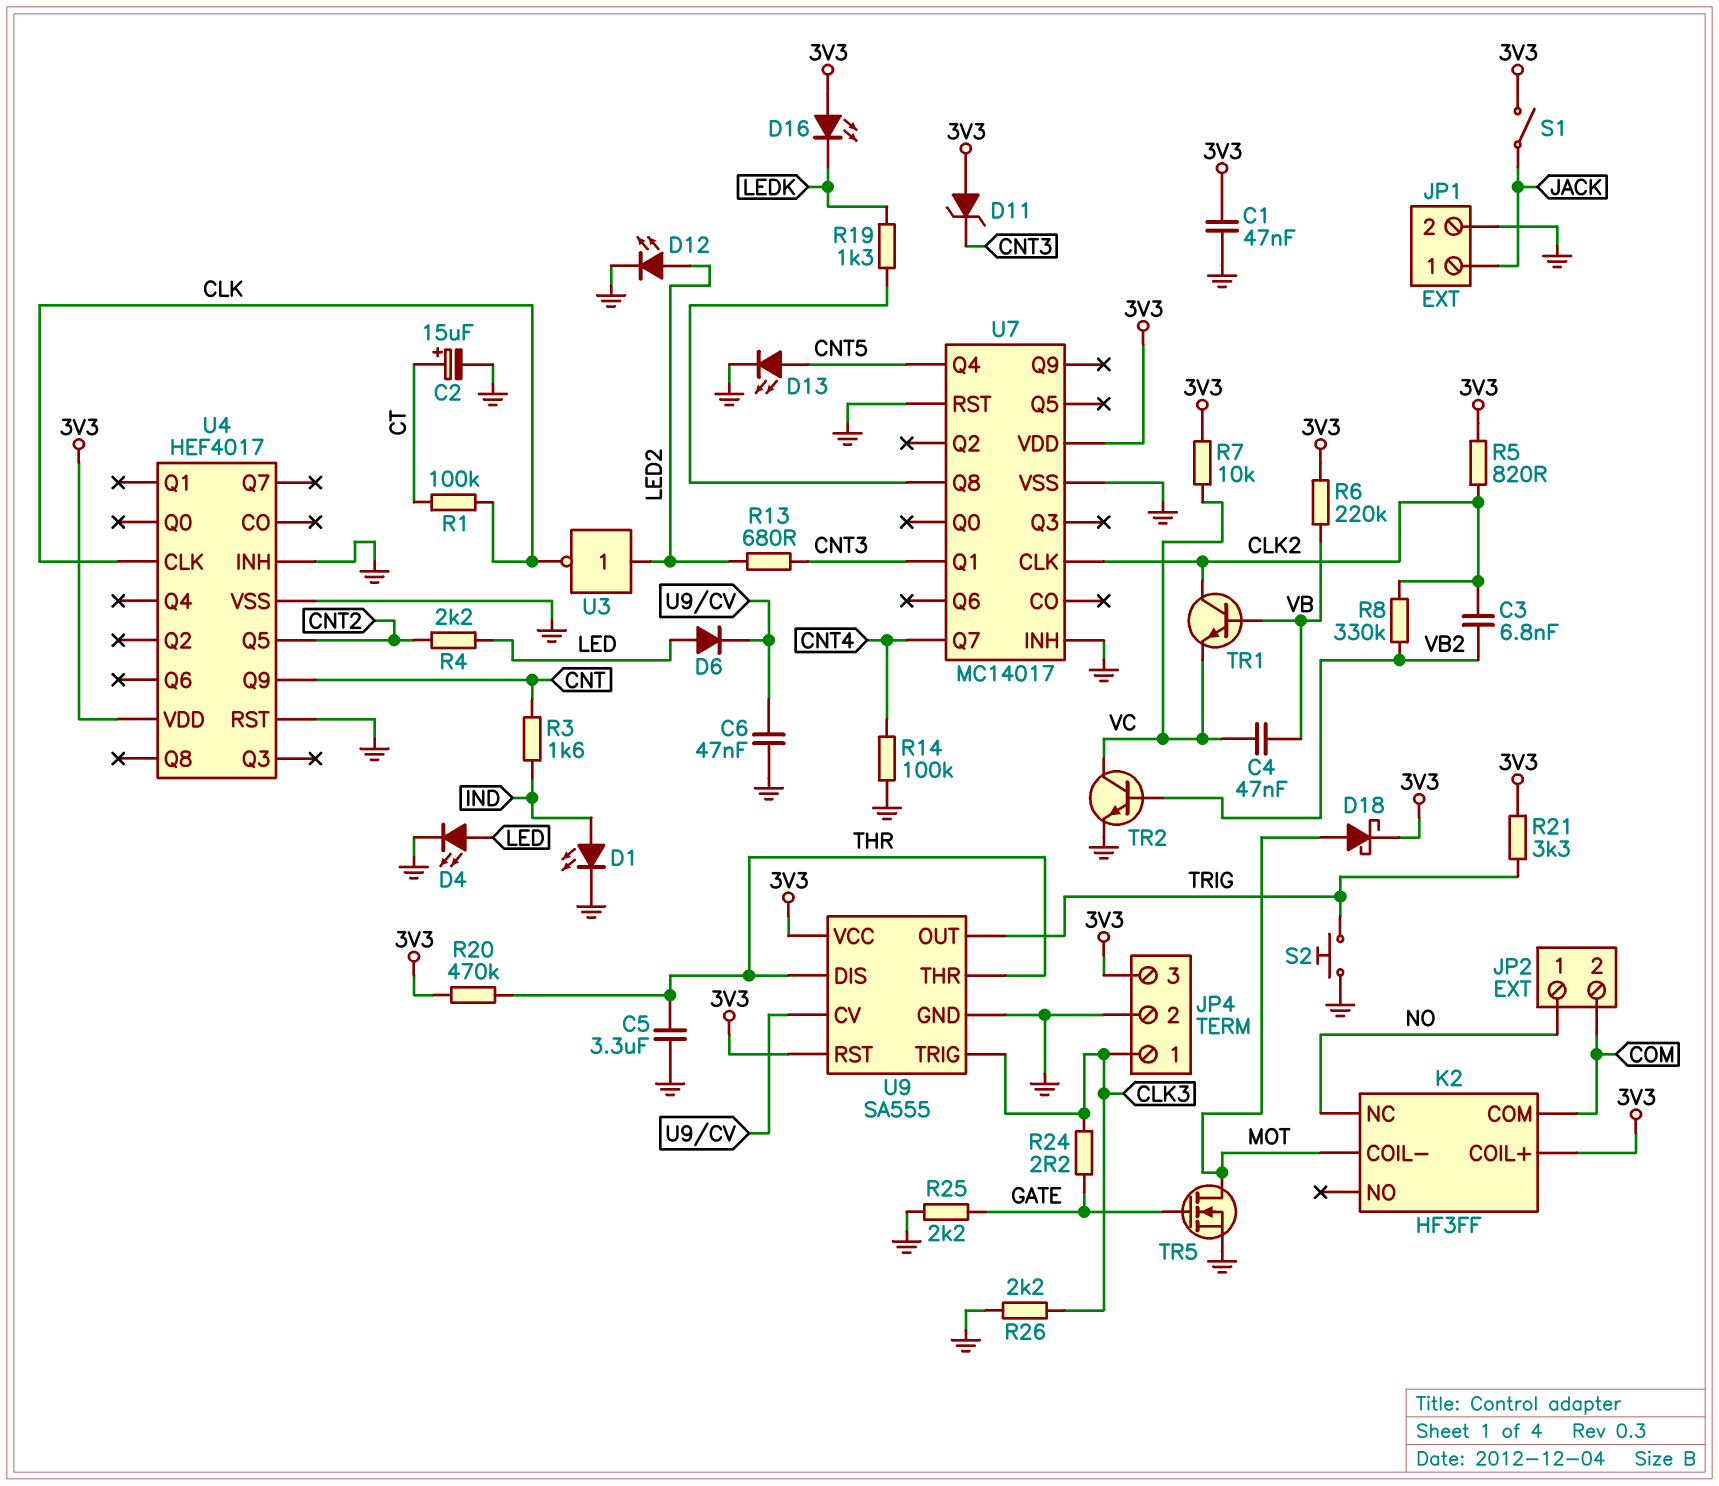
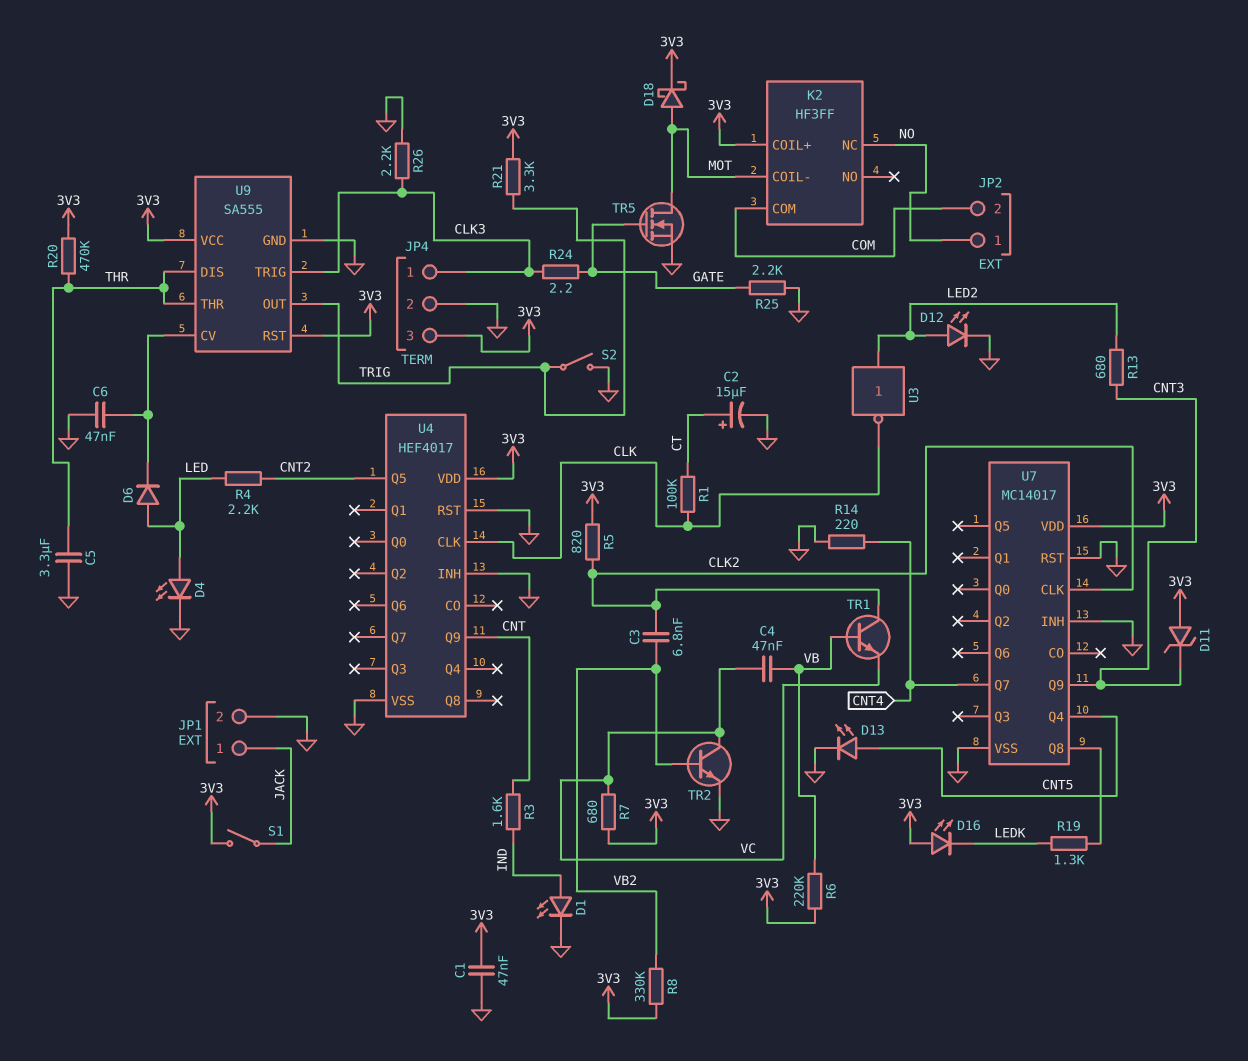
R7: 10k (3V3, VC) -> 680 (3V3, VC)
R8: 330k (CLK2, VB2) -> 330k (3V3, VB2)
R14: 100k (CNT4, GND) -> 220 (CNT4, GND)
S2: button (GND, TRIG) -> switch (GND, TRIG)
U7 pin Q1: CNT3 -> none
U7 pin Q9: none -> CNT3

